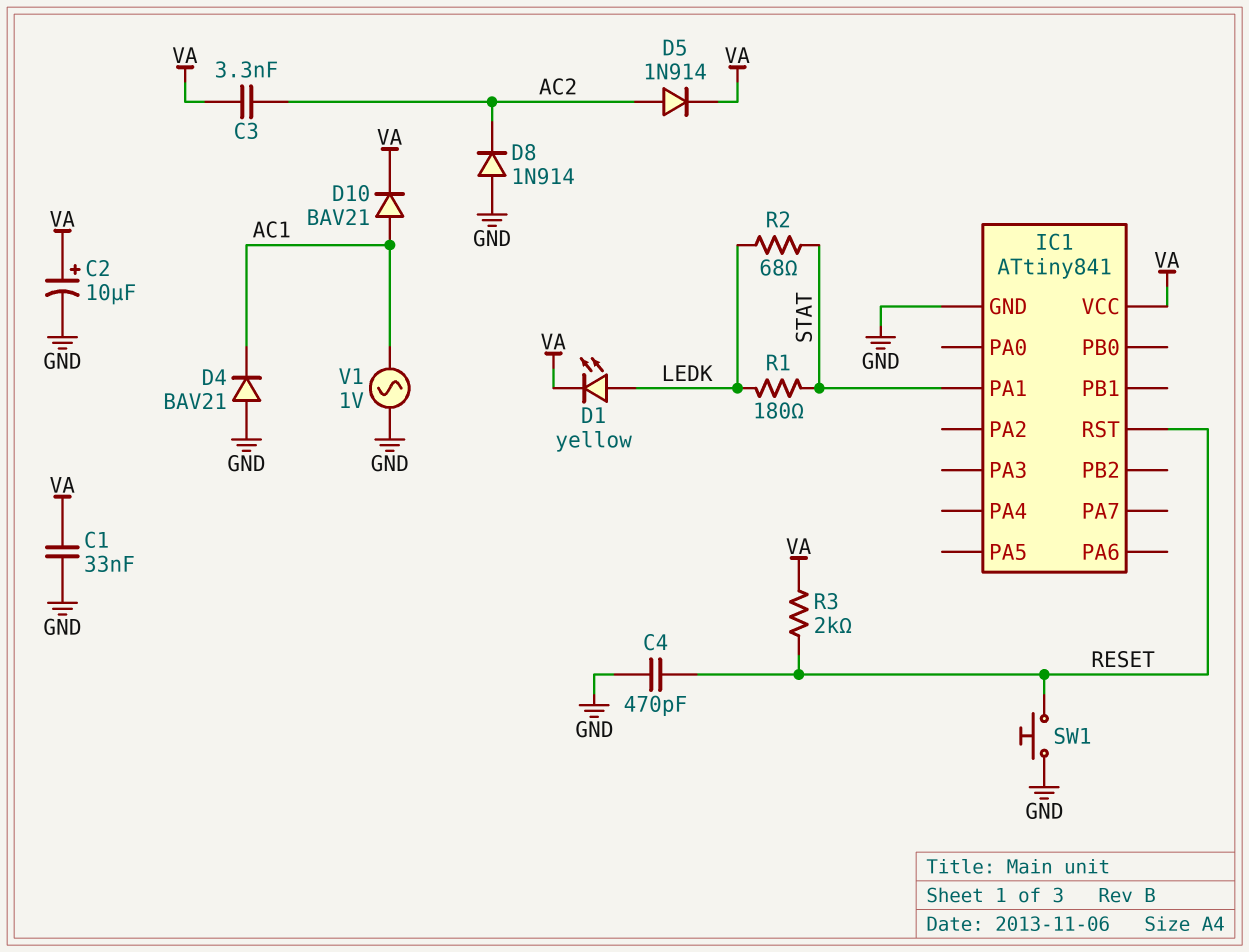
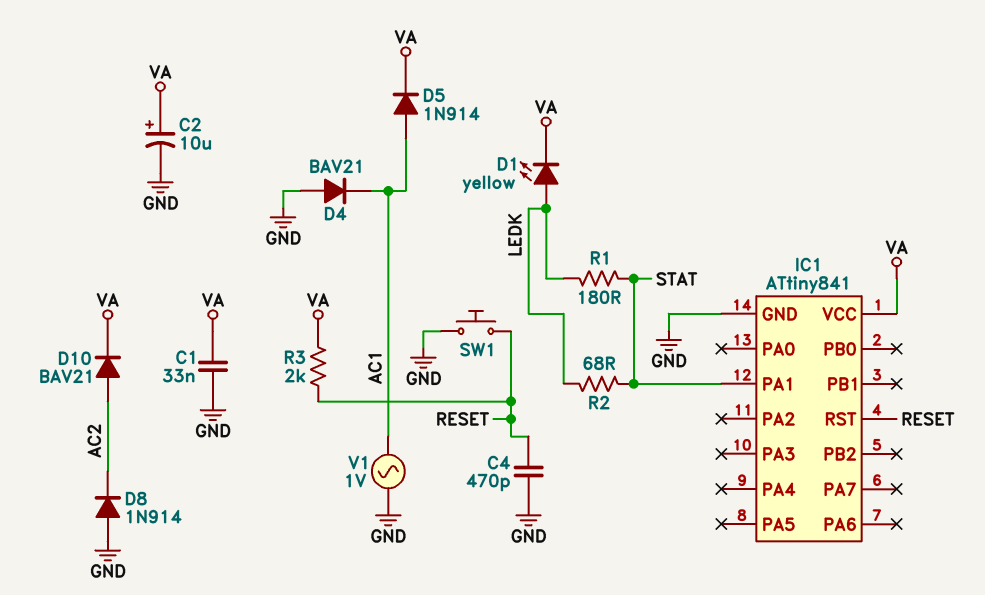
C3: 3.3nF (AC2, VA) -> none
D5: diode 1N914 (A AC2, K VA) -> diode 1N914 (A AC1, K VA)
D10: diode BAV21 (A AC1, K VA) -> diode BAV21 (A AC2, K VA)

